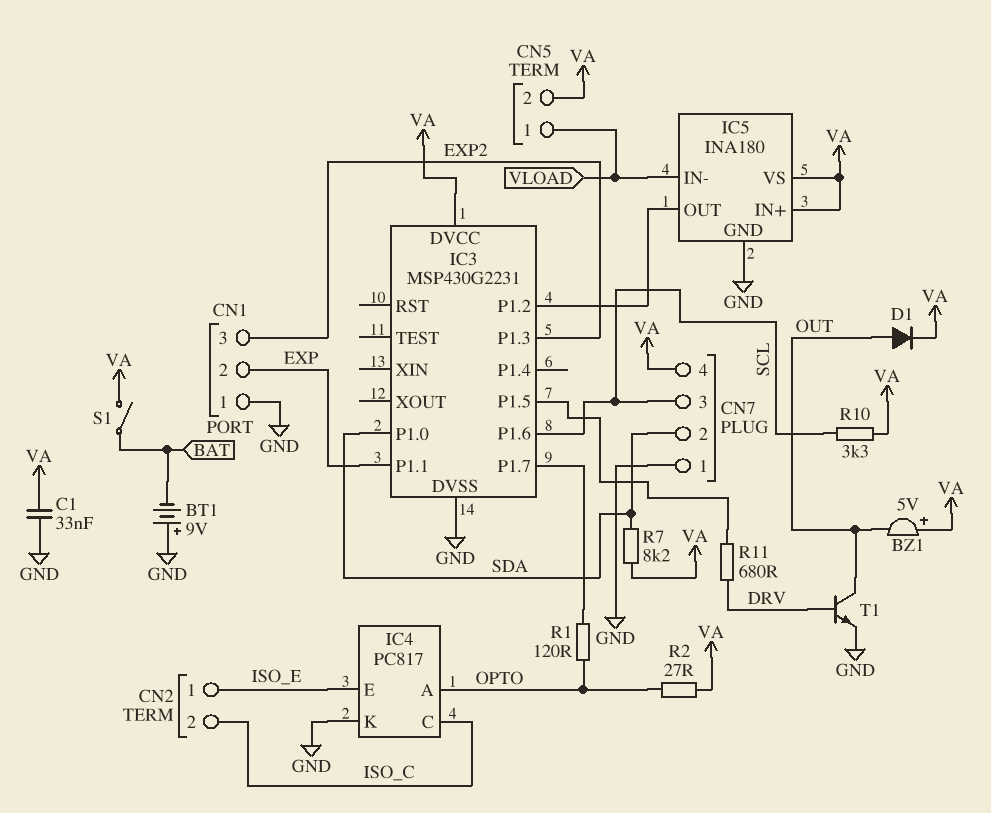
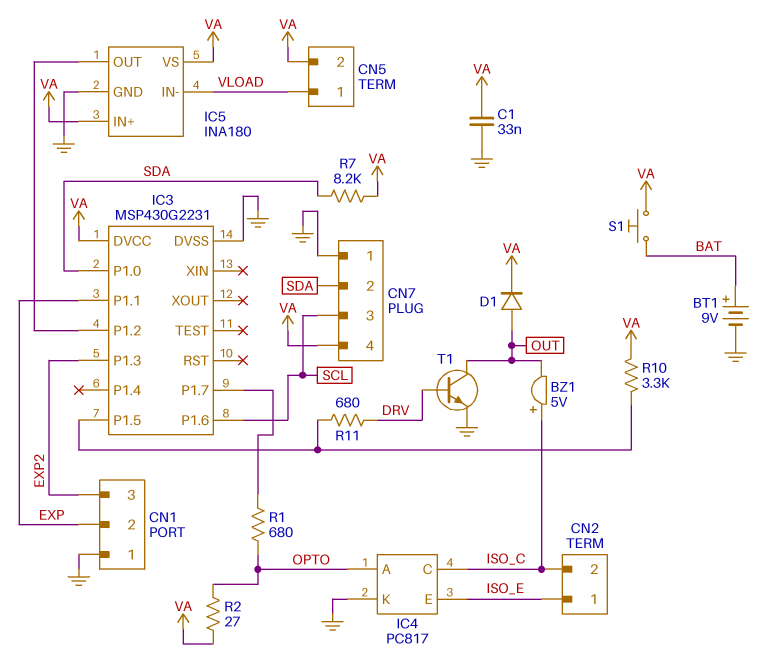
BT1: 9V (plus GND, minus BAT) -> 9V (plus BAT, minus GND)
BZ1: buzzer 5V (plus VA, minus OUT) -> buzzer 5V (plus ISO_C, minus OUT)
R1: 120 (IC3/P1.7, OPTO) -> 680 (IC3/P1.7, OPTO)
R10: 3.3k (SCL, VA) -> 3.3k (IC3/P1.5, VA)
S1: switch (BAT, VA) -> button (BAT, VA)

